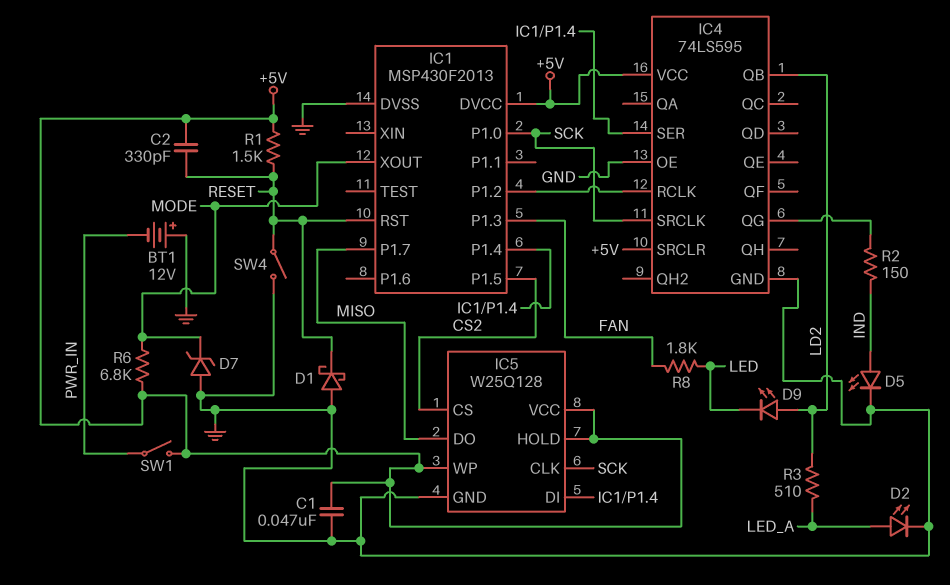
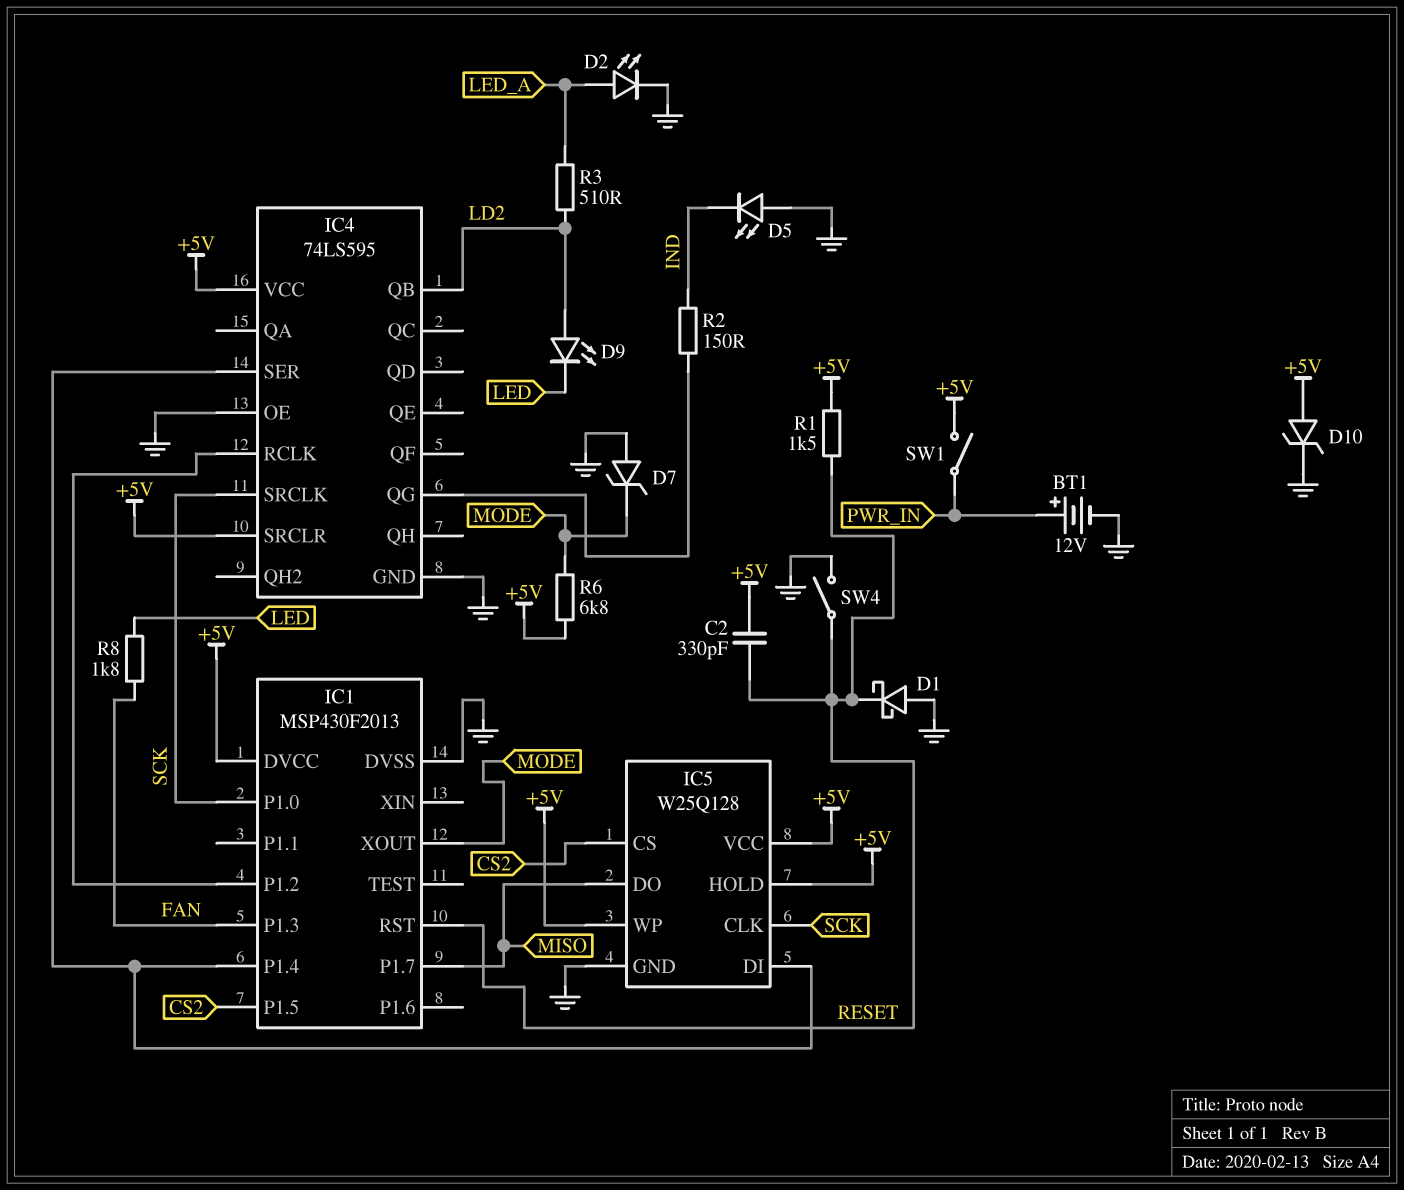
BT1: 12V (plus GND, minus PWR_IN) -> 12V (plus PWR_IN, minus GND)
C1: 47nF (+5V, GND) -> none
D5: LED (A IND, K GND) -> LED (A GND, K IND)
D10: none -> zener (A +5V, K GND)

